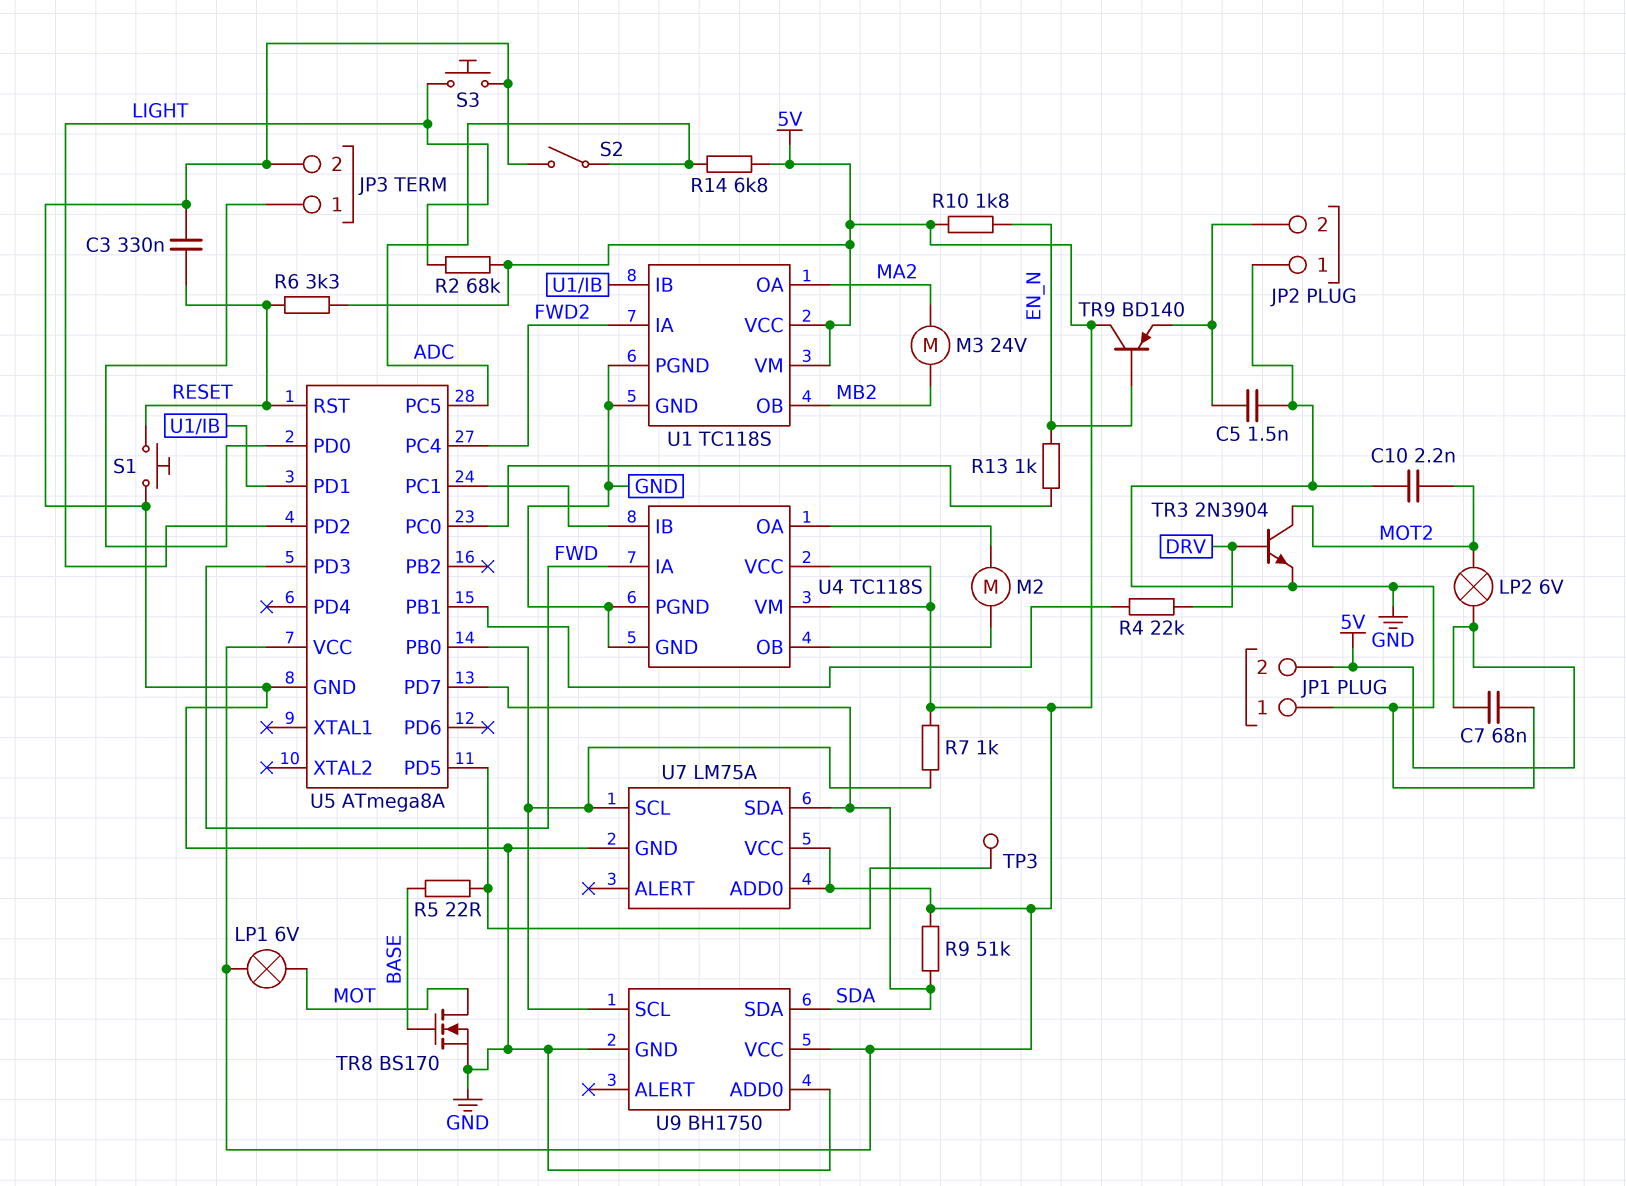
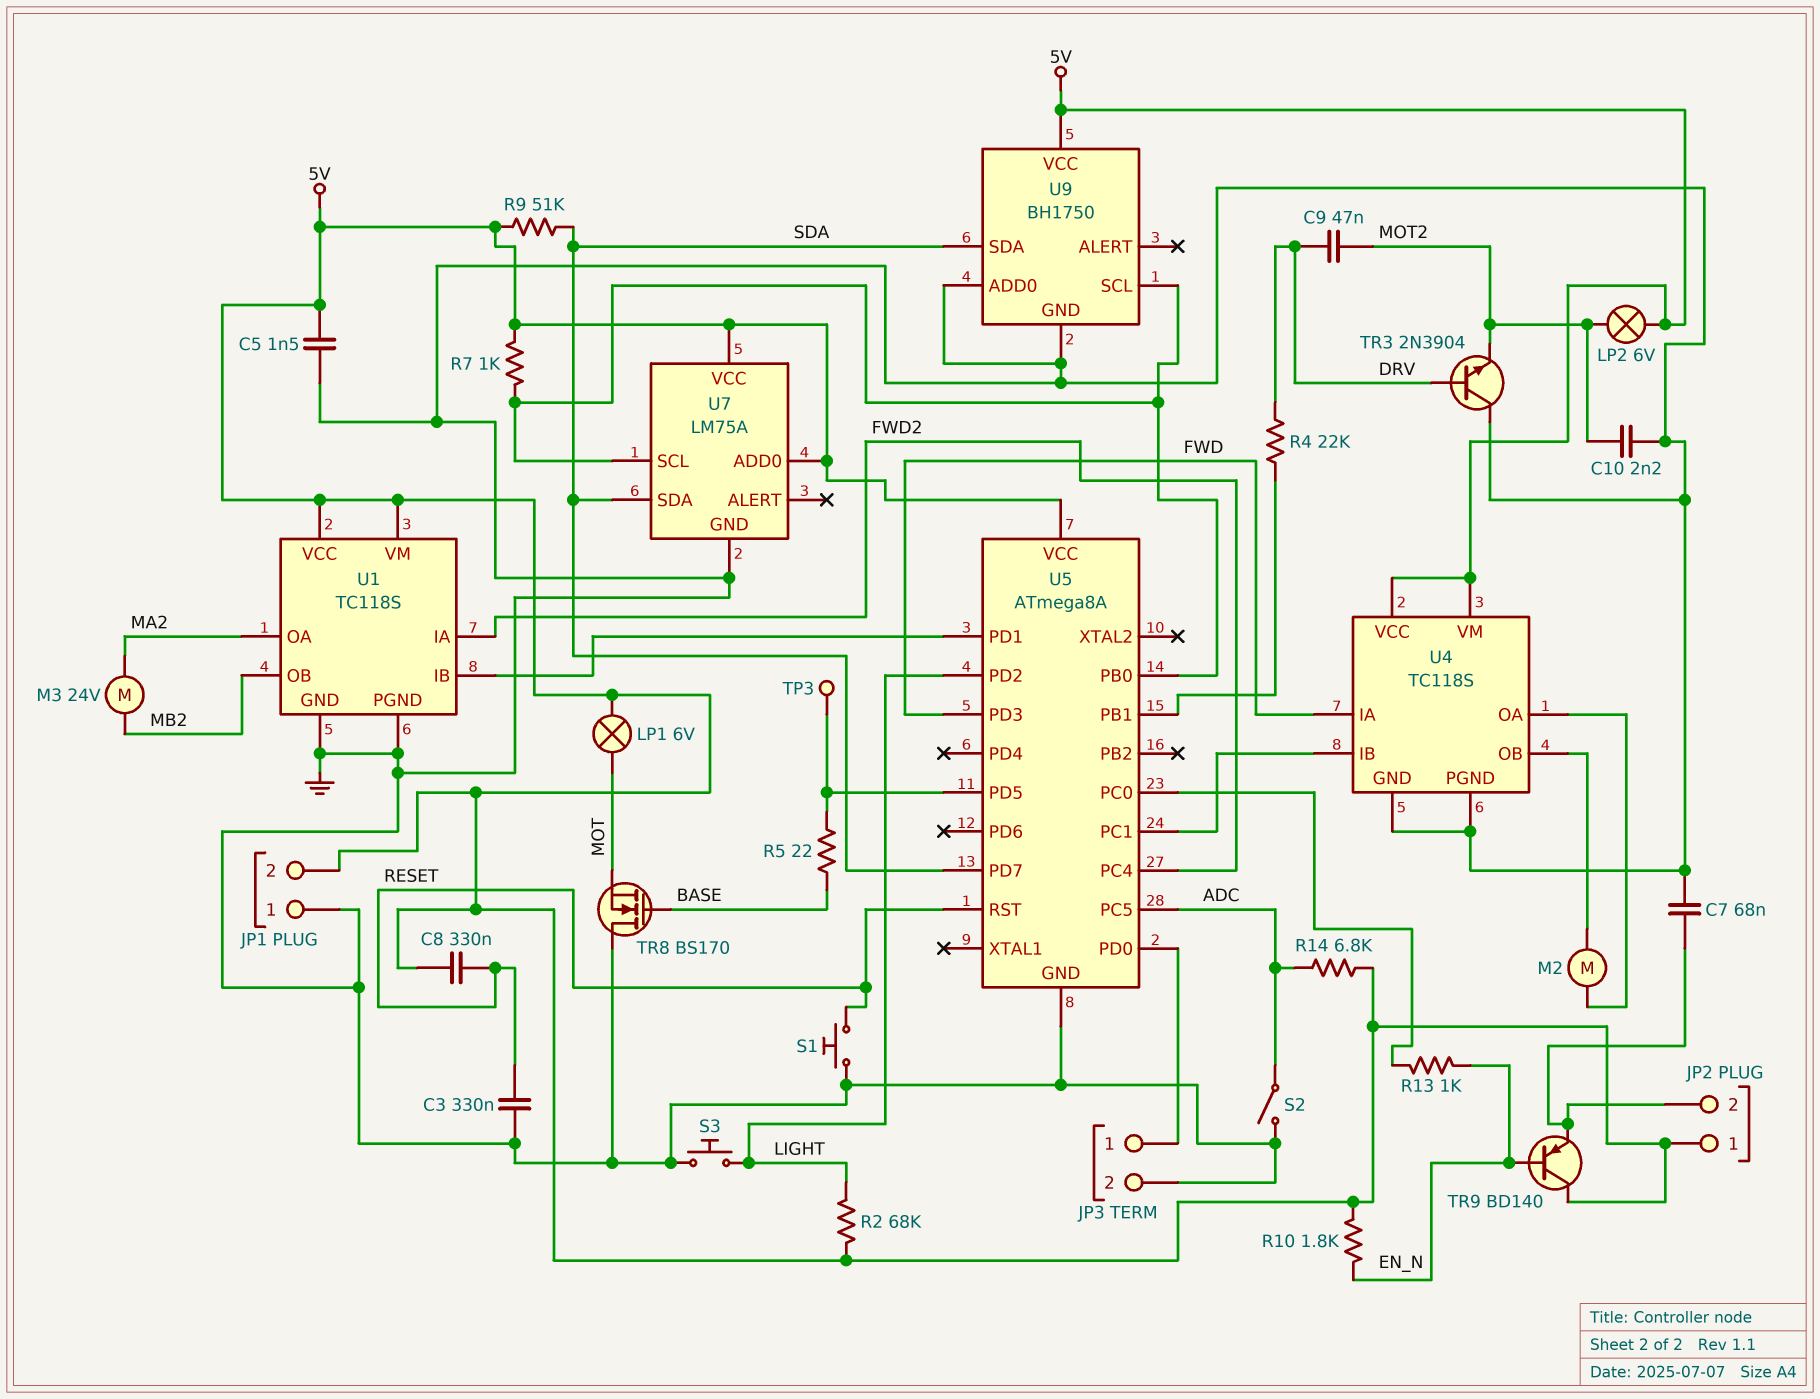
C5: 1.5nF (GND, JP2/2) -> 1.5nF (5V, GND)
C7: 68nF (5V, GND) -> 68nF (GND, JP2/2)
C8: none -> 330nF (5V, RESET)
C9: none -> 47nF (DRV, MOT2)
JP2 pin 1: GND -> 5V
R6: 3.3k (5V, RESET) -> none
TR3: NPN 2N3904 (B DRV, C MOT2, E GND) -> NPN 2N3904 (B DRV, C GND, E MOT2)
TR8: NMOS BS170 (G BASE, D MOT, S GND) -> NMOS BS170 (G BASE, D GND, S MOT)

